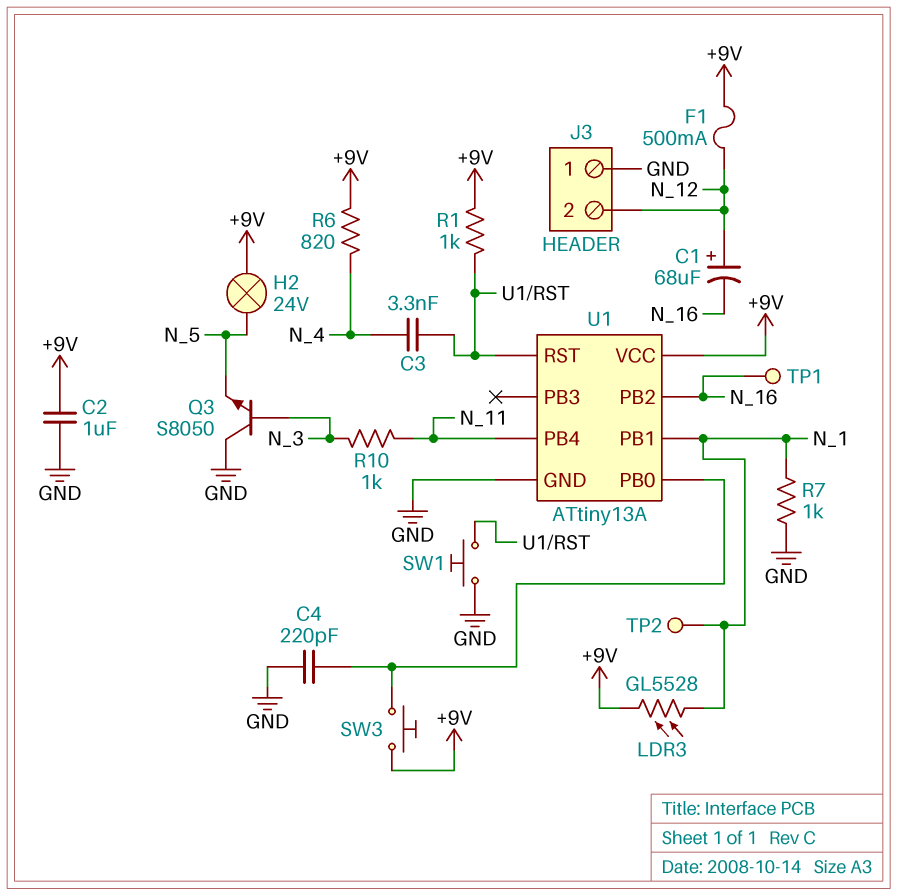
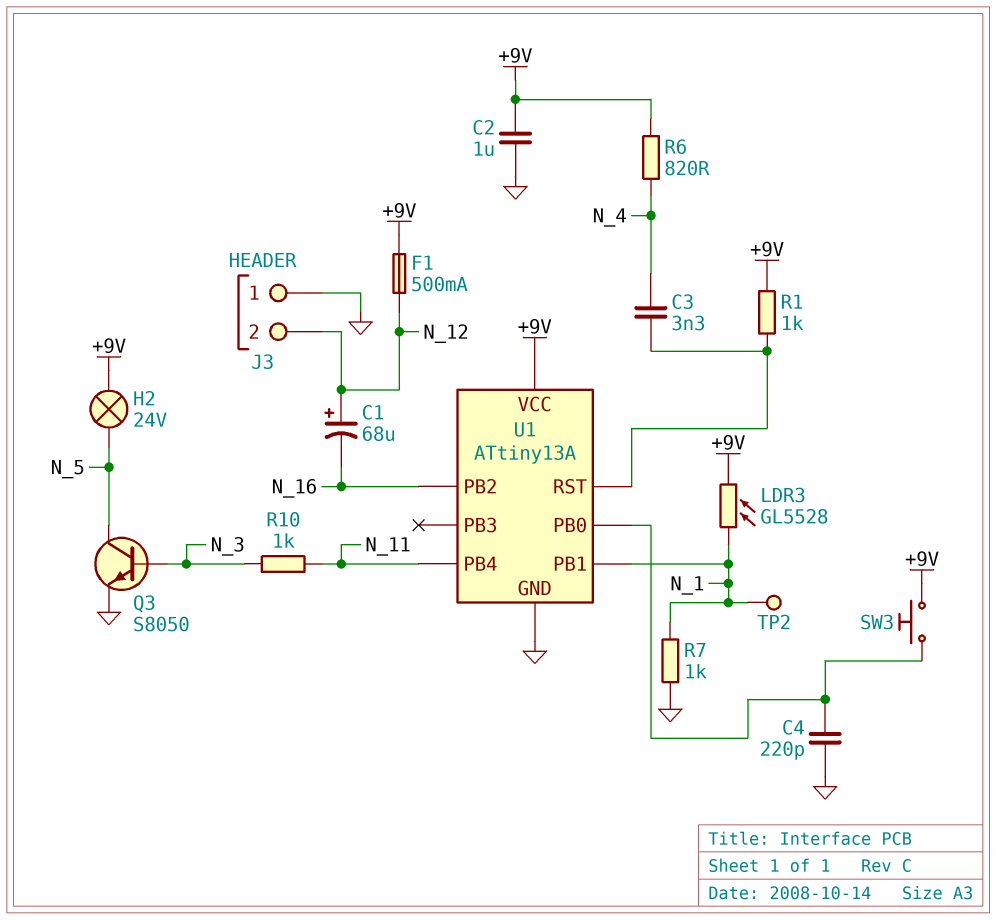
Q3: NPN S8050 (B N_3, C GND, E N_5) -> NPN S8050 (B N_3, C N_5, E GND)
SW1: button (GND, U1/RST) -> none
TP1: test point (N_16) -> none

